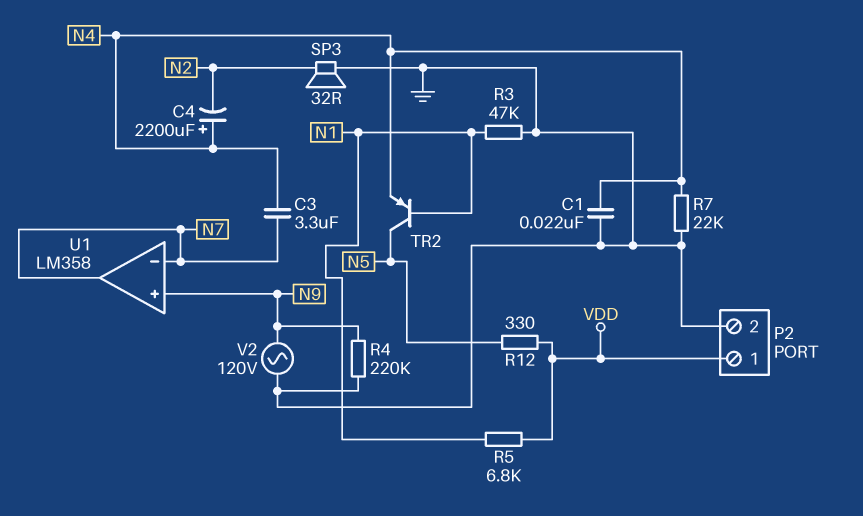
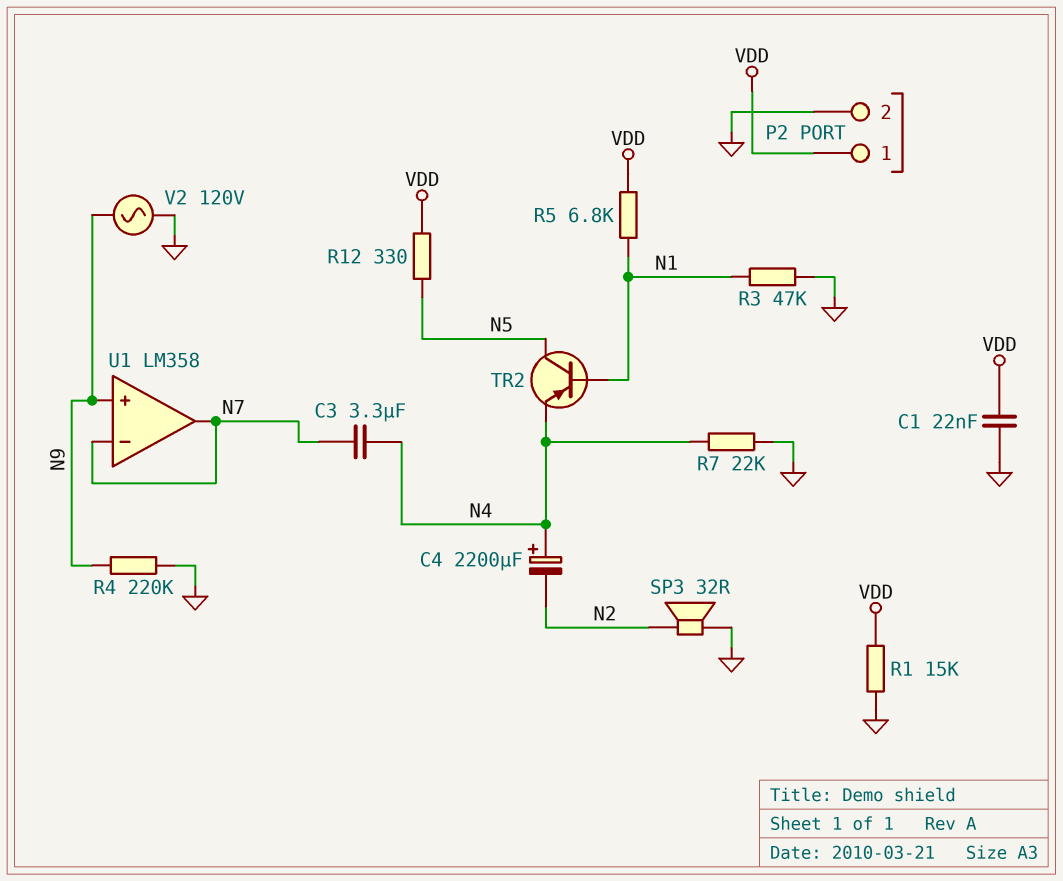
C1: 22nF (GND, N4) -> 22nF (GND, VDD)
R1: none -> 15k (GND, VDD)

